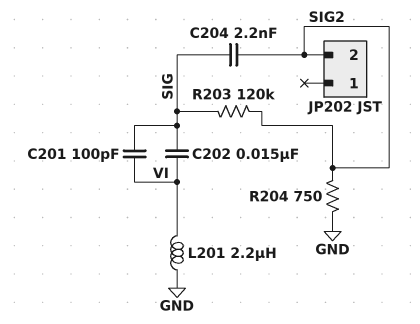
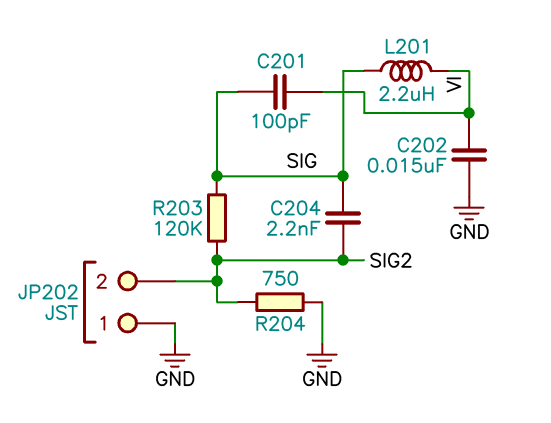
C202: 15nF (SIG, VI) -> 15nF (GND, VI)
JP202 pin 1: none -> GND
L201: 2.2uH (GND, VI) -> 2.2uH (SIG, VI)

